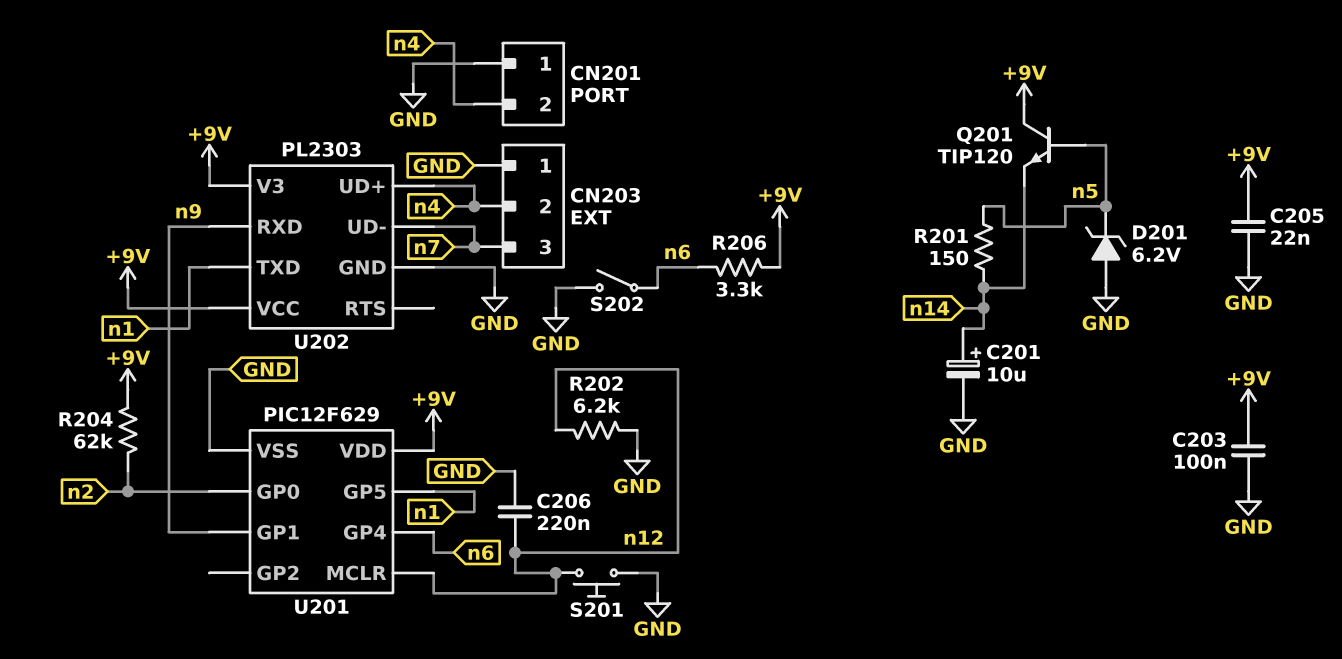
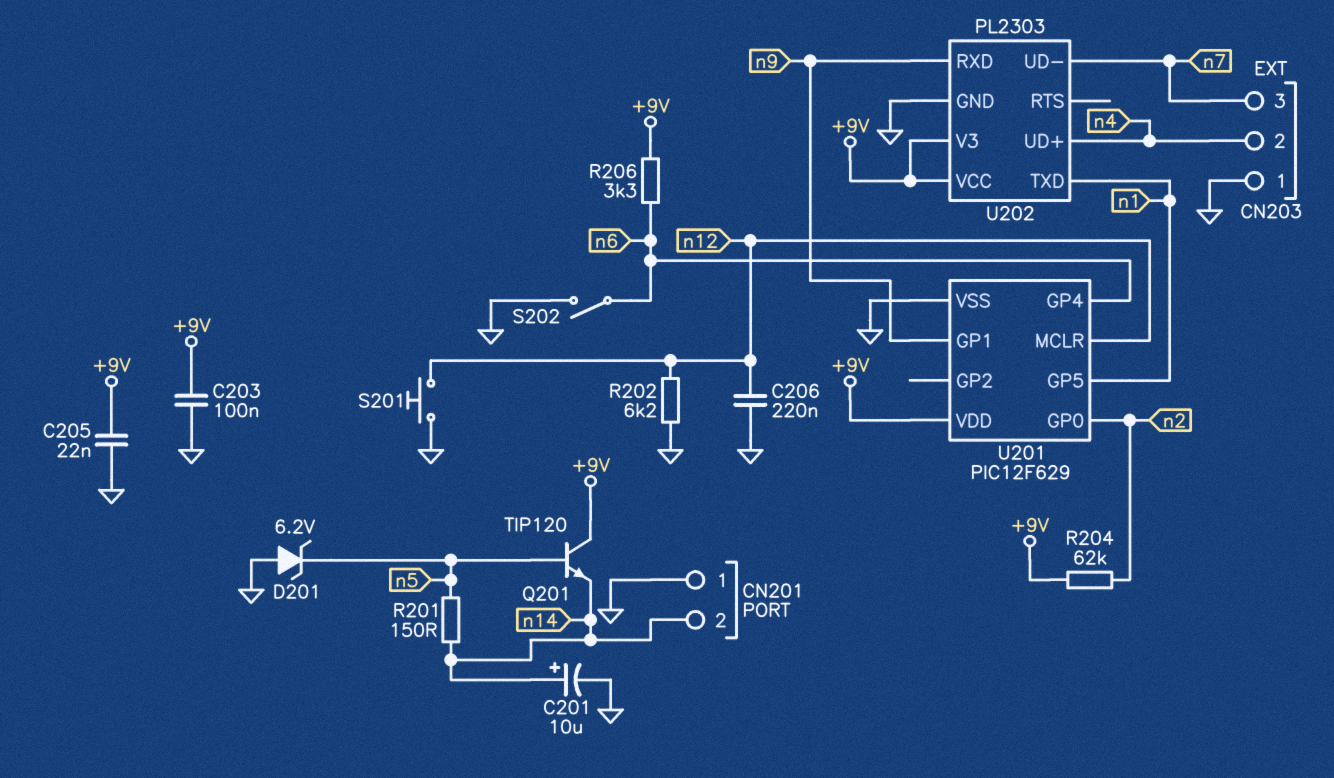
CN201 pin 2: n4 -> n14

